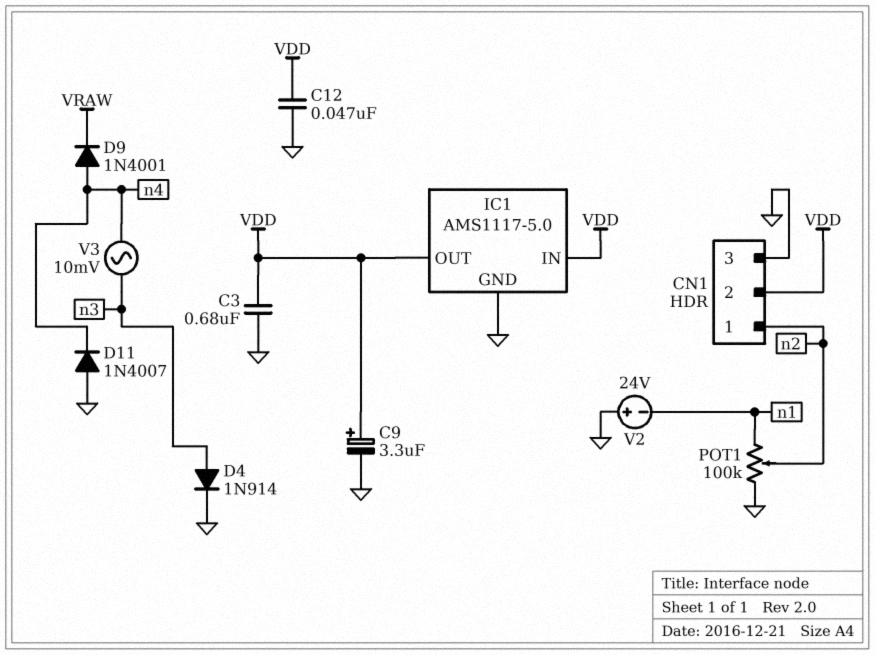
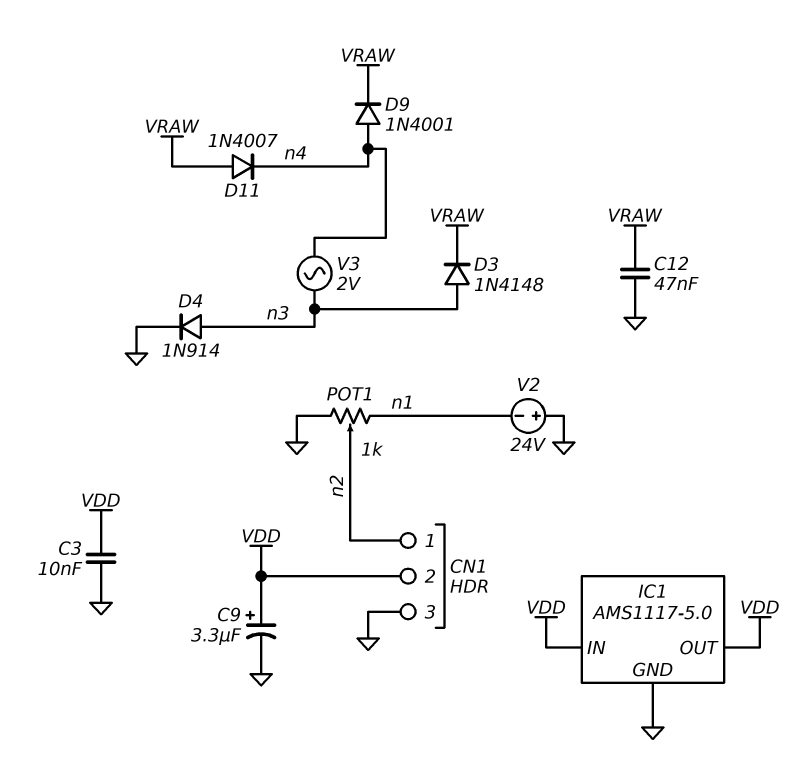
C3: 680nF (GND, VDD) -> 10nF (GND, VDD)
C12: 47nF (GND, VDD) -> 47nF (GND, VRAW)
D3: none -> diode 1N4148 (A n3, K VRAW)
D11: diode 1N4007 (A GND, K n4) -> diode 1N4007 (A VRAW, K n4)
POT1: 100k (GND, n1, wiper n2) -> 1k (GND, n1, wiper n2)
V3: AC 10mV (n3, n4) -> AC 2V (n3, n4)

